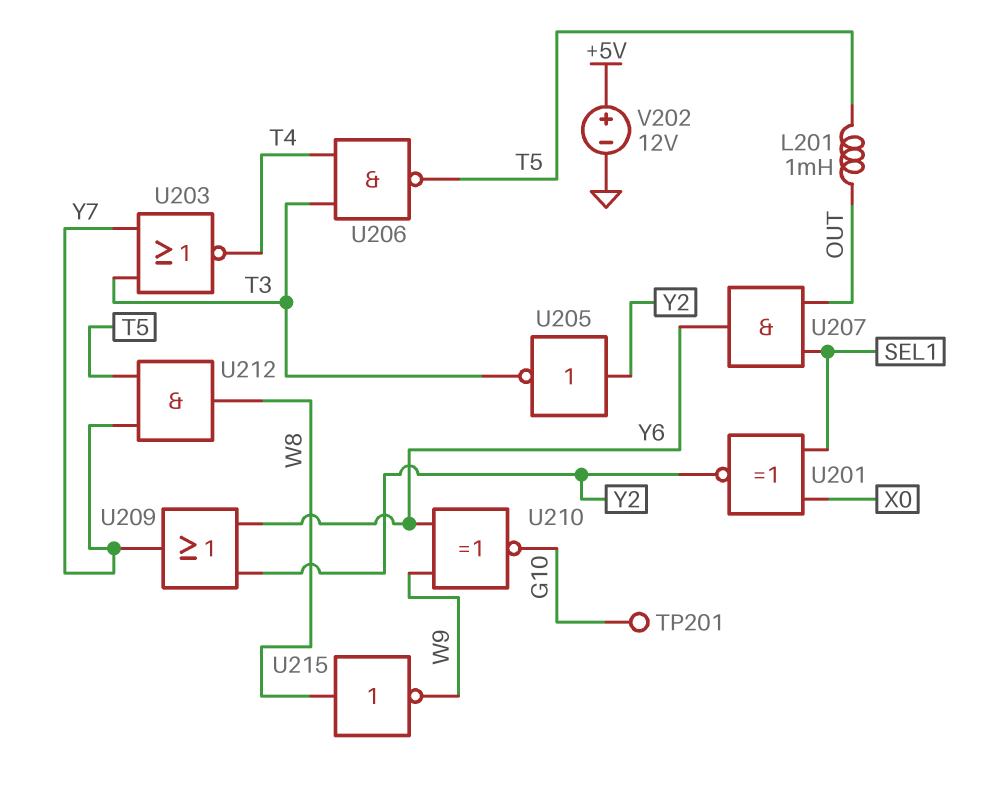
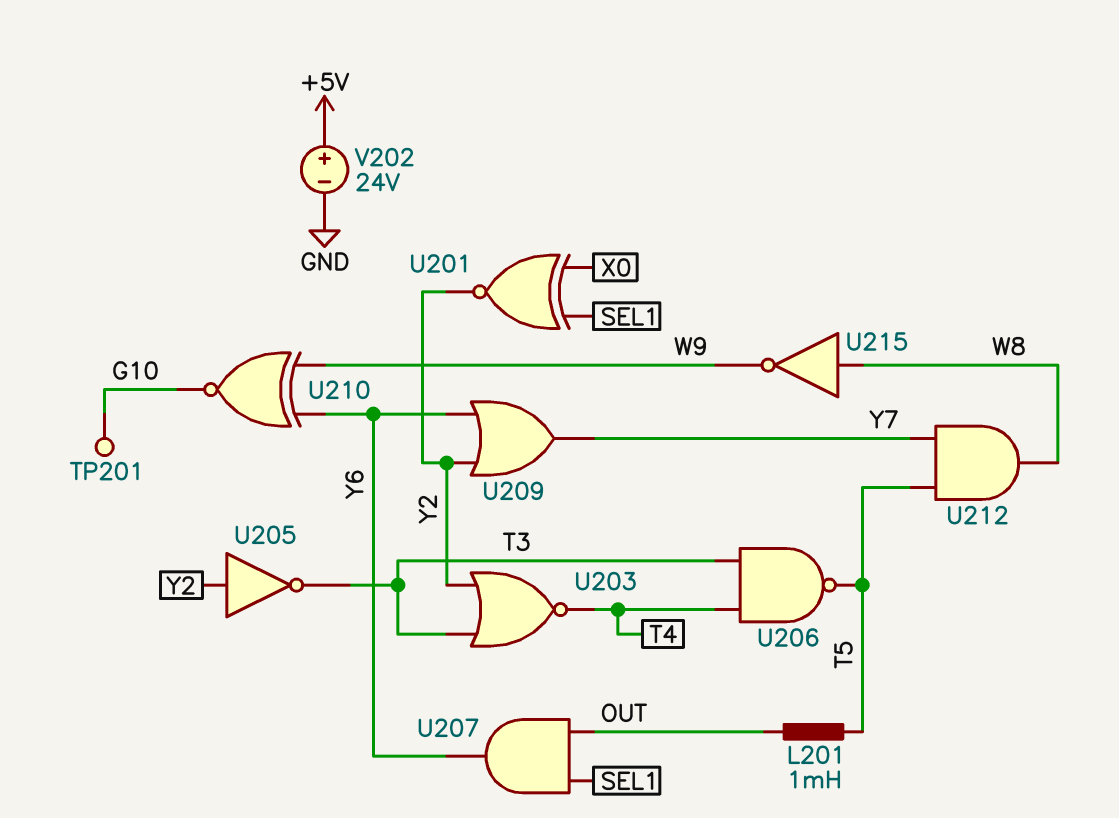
U203: NOR (in T3, in Y7, out T4) -> NOR (in T3, in Y2, out T4)
V202: 12V (plus +5V, minus GND) -> 24V (plus +5V, minus GND)

